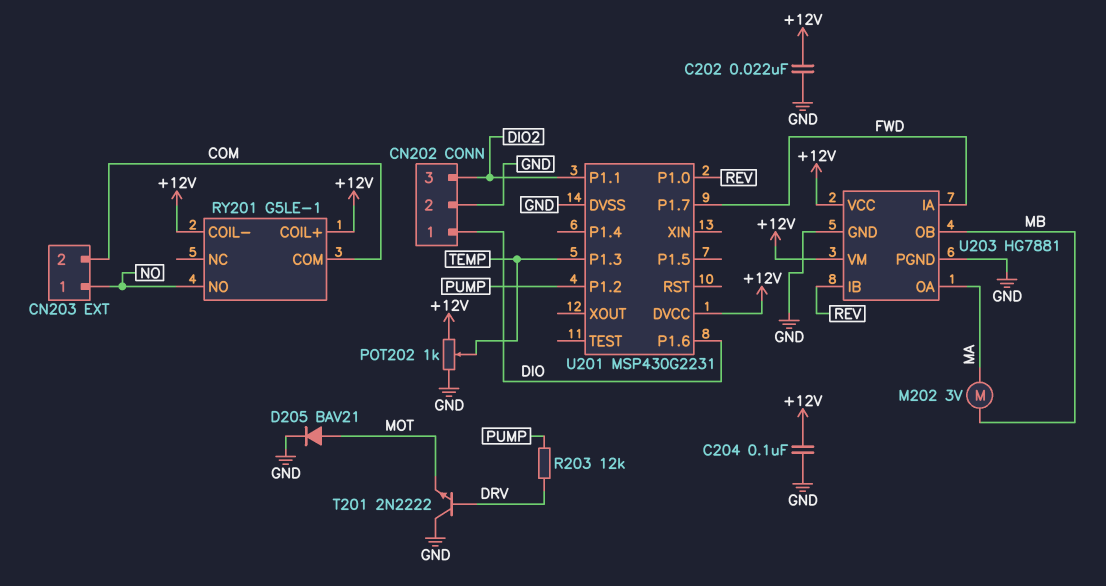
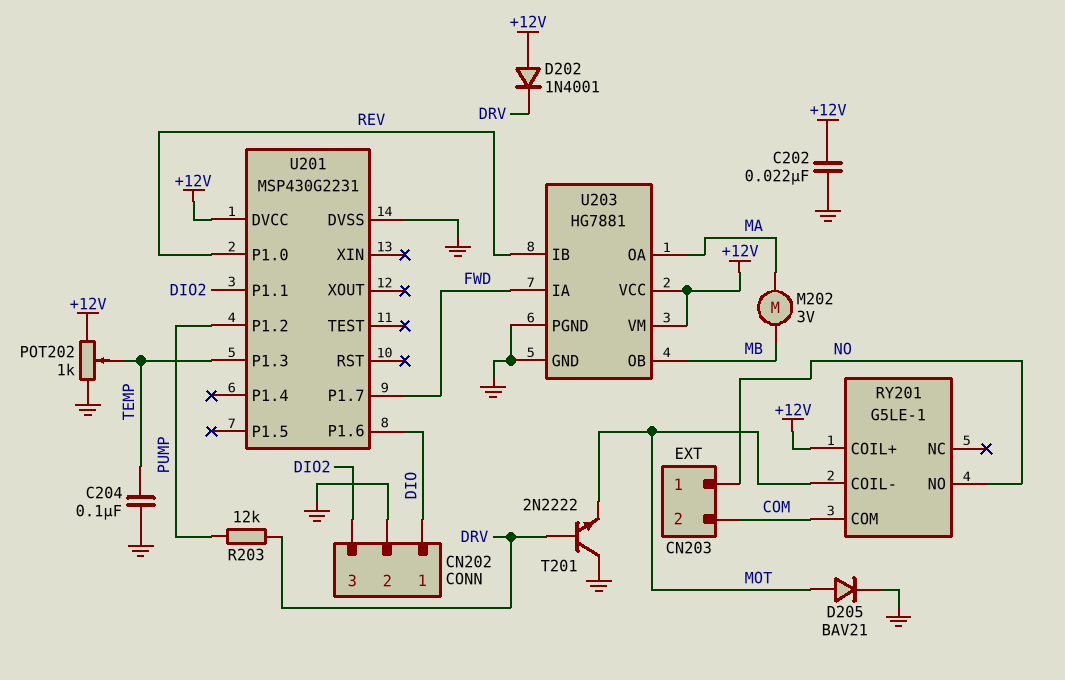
C204: 100nF (+12V, GND) -> 100nF (GND, TEMP)
D202: none -> diode 1N4001 (A +12V, K DRV)
RY201 pin COIL-: +12V -> MOT

